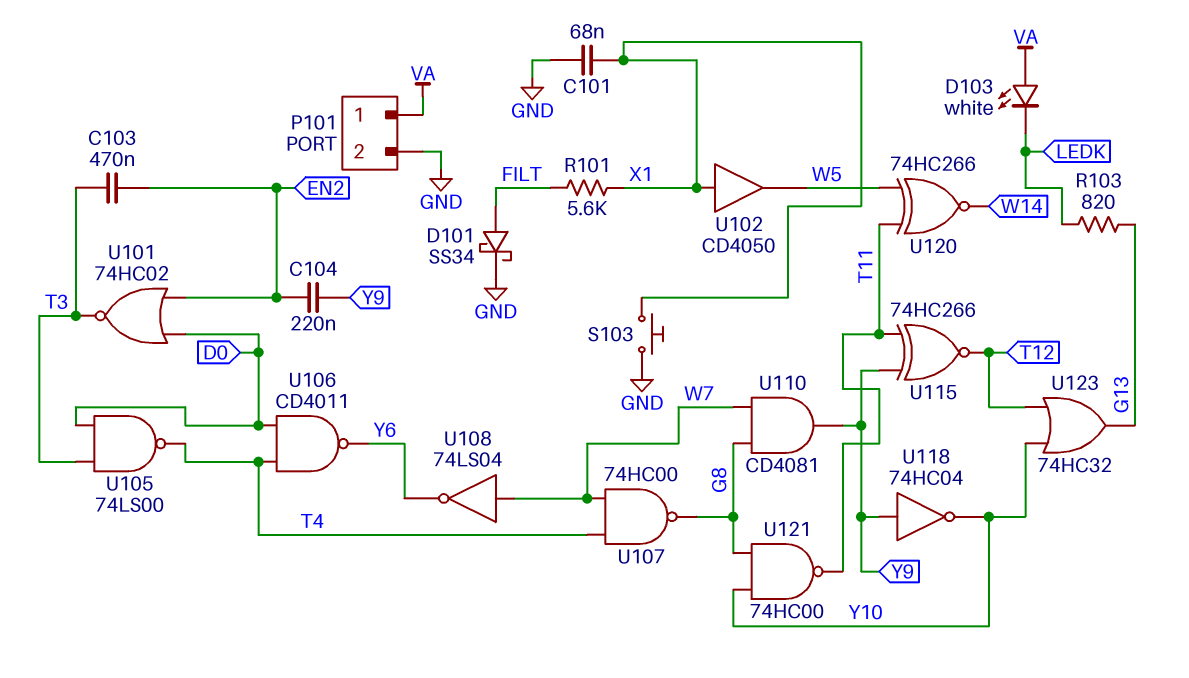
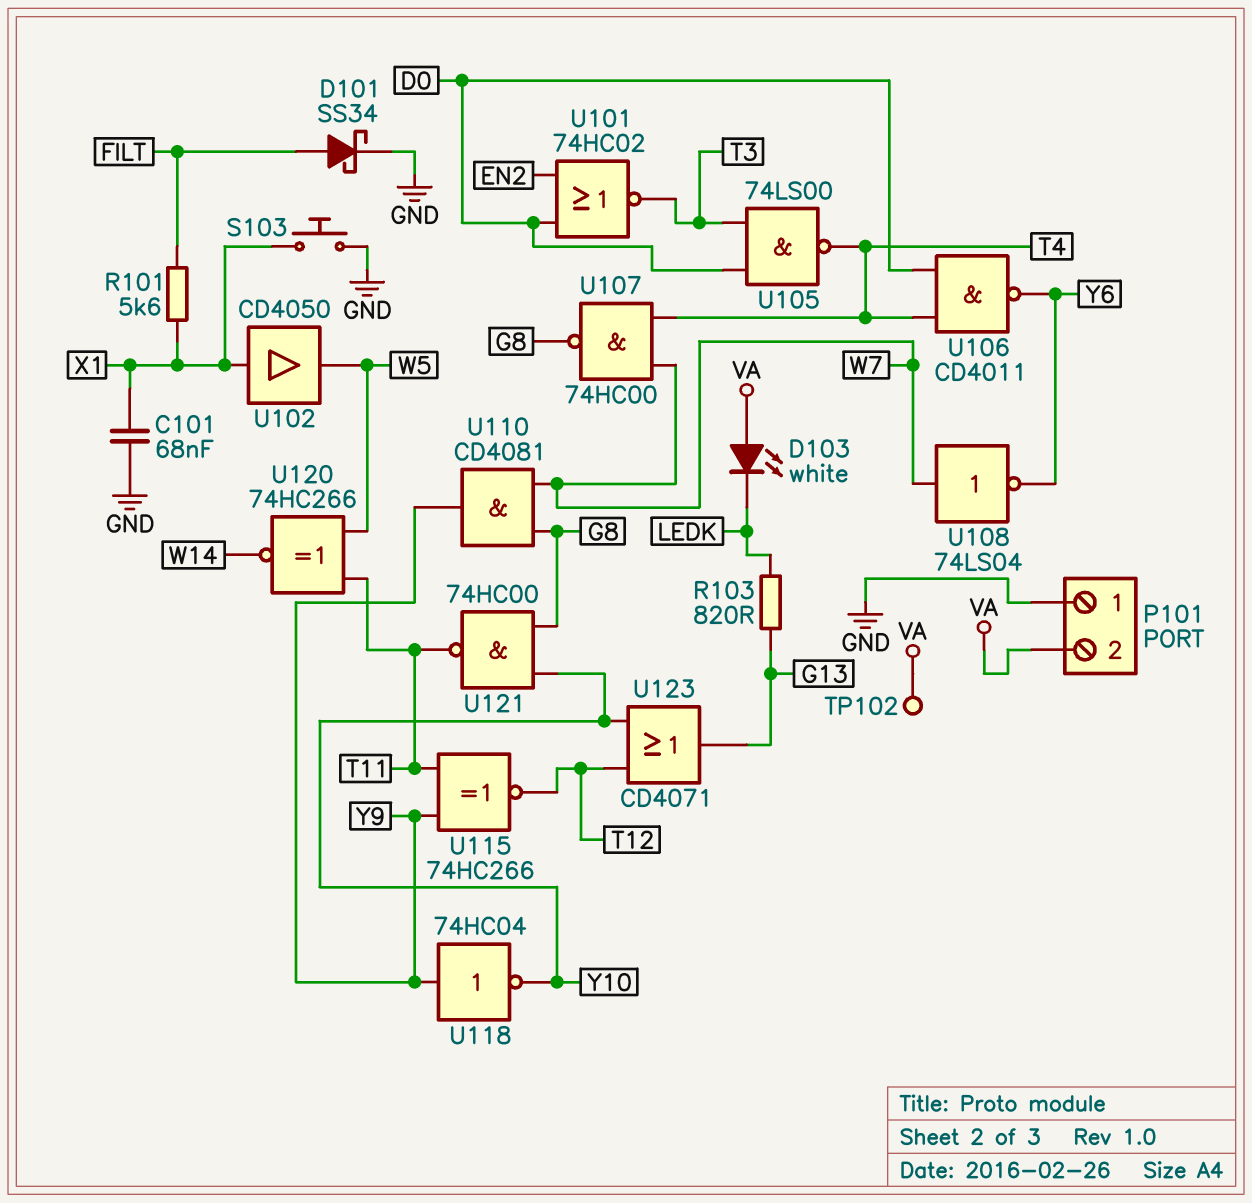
C103: 470nF (EN2, T3) -> none
C104: 220nF (EN2, Y9) -> none
P101 pin 1: VA -> GND
P101 pin 2: GND -> VA
TP102: none -> test point (VA)
U123: OR 74HC32 (in T12, in Y10, out G13) -> OR CD4071 (in T12, in Y10, out G13)

